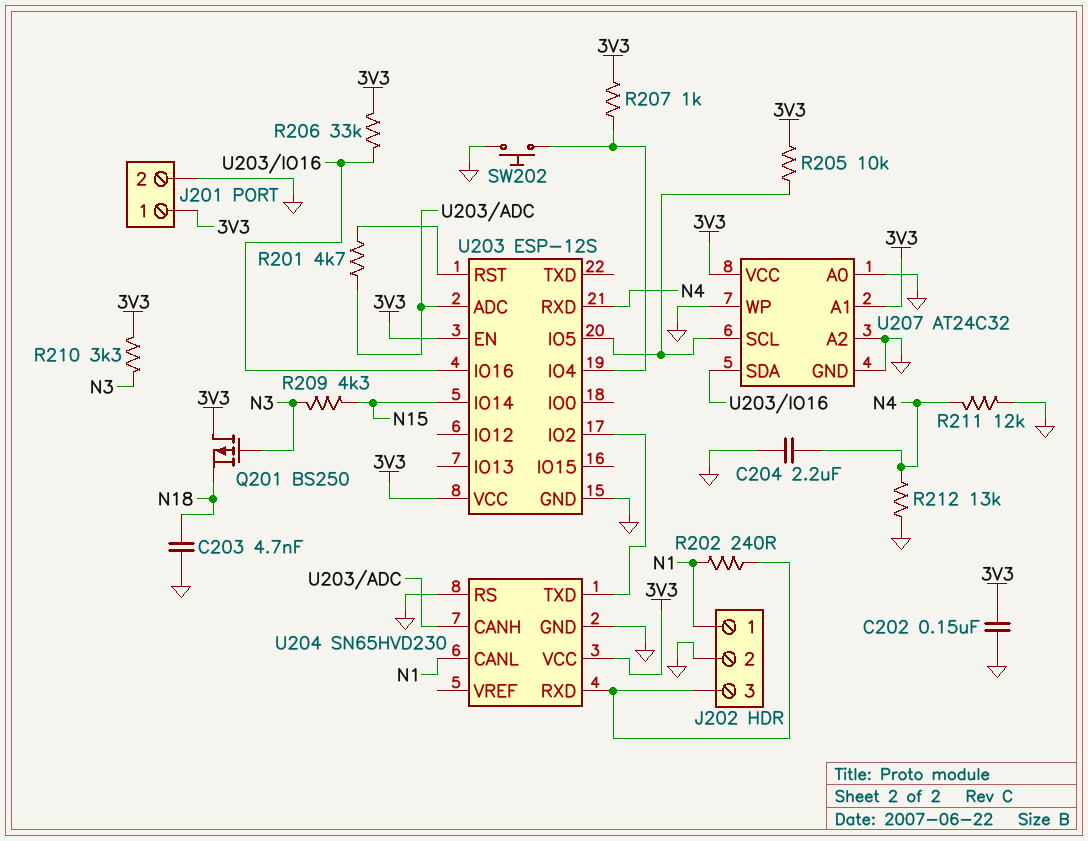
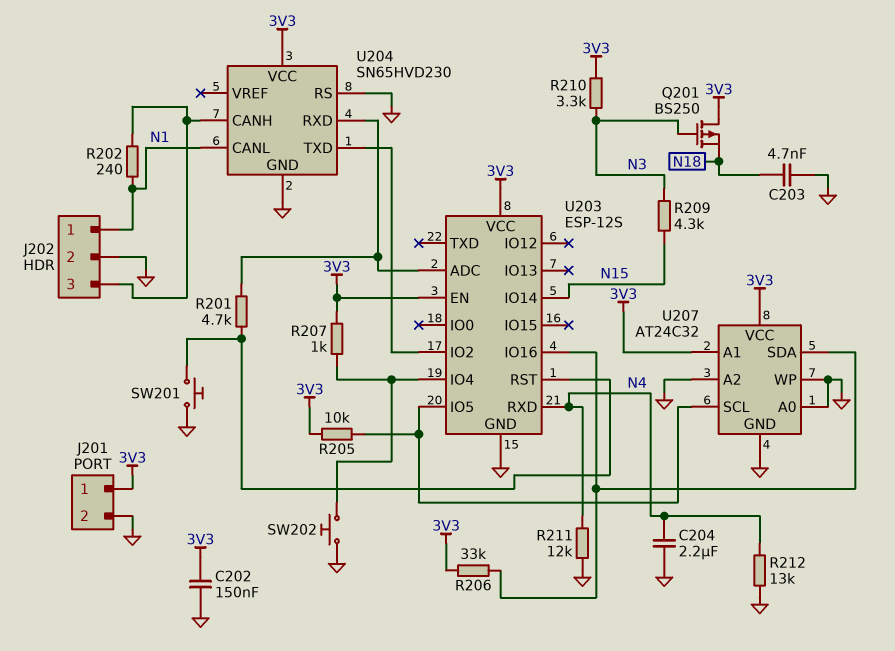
SW201: none -> button (GND, U203/RST)
U204 pin CANH: U203/ADC -> J202/3
U204 pin RXD: J202/3 -> U203/ADC

